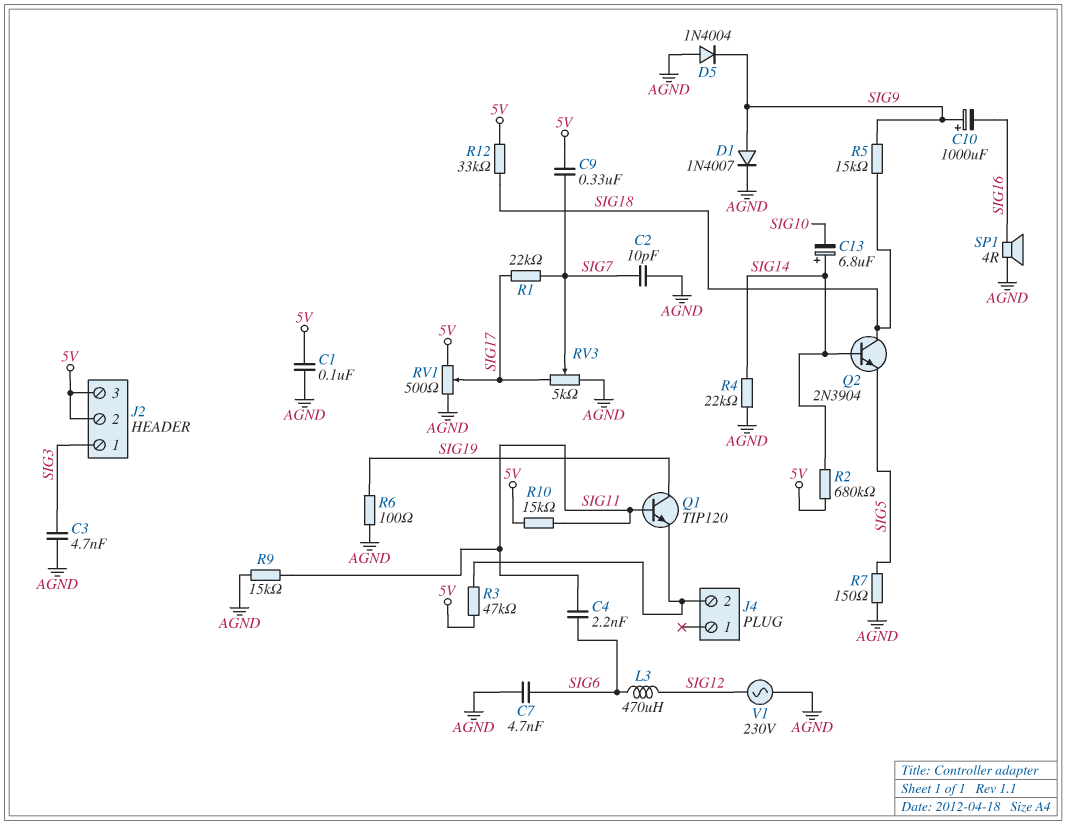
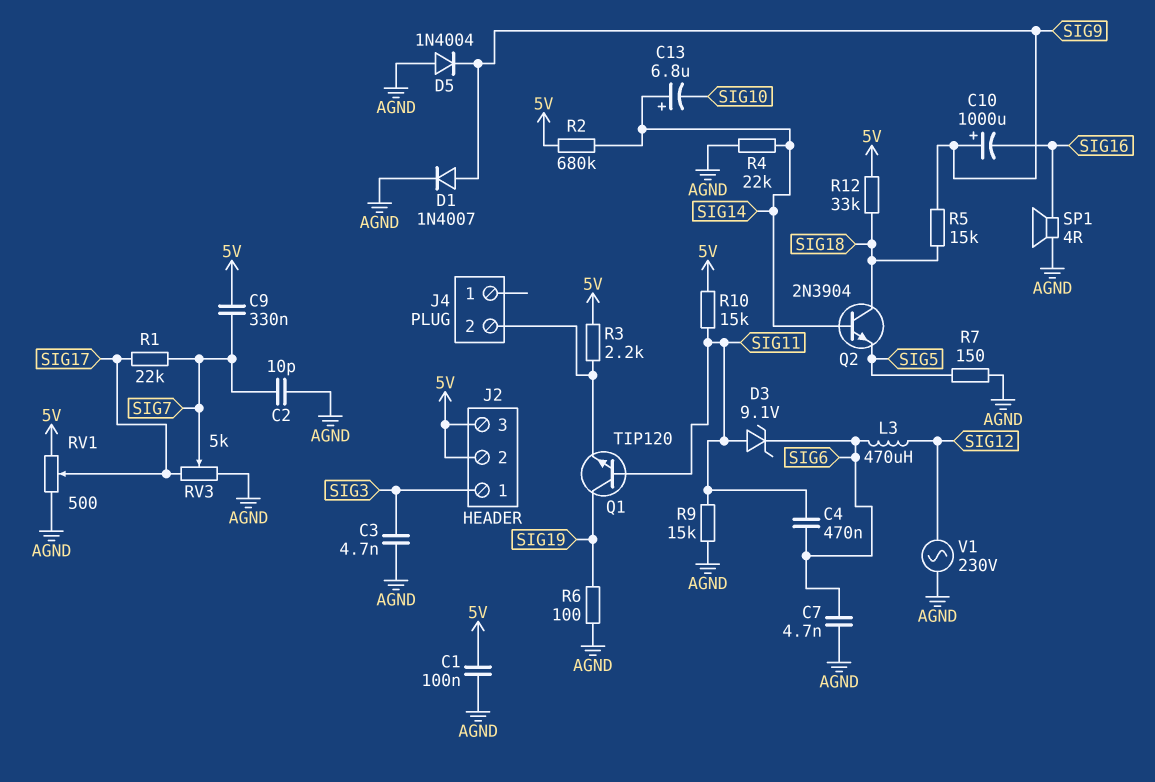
C4: 2.2nF (SIG6, SIG11) -> 470nF (SIG6, SIG11)
D3: none -> zener 9.1V (A SIG11, K SIG6)
R3: 47k (5V, J4/2) -> 2.2k (5V, J4/2)

